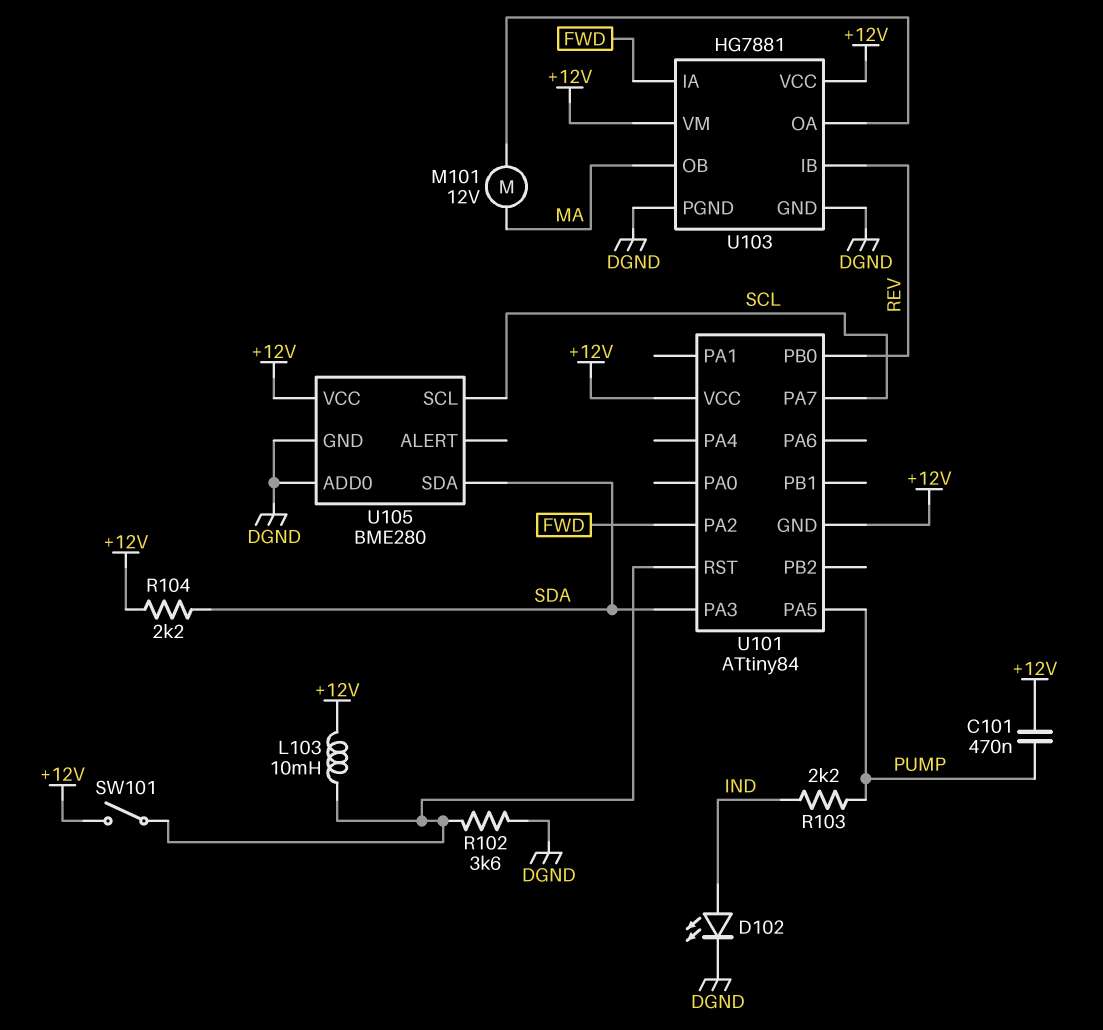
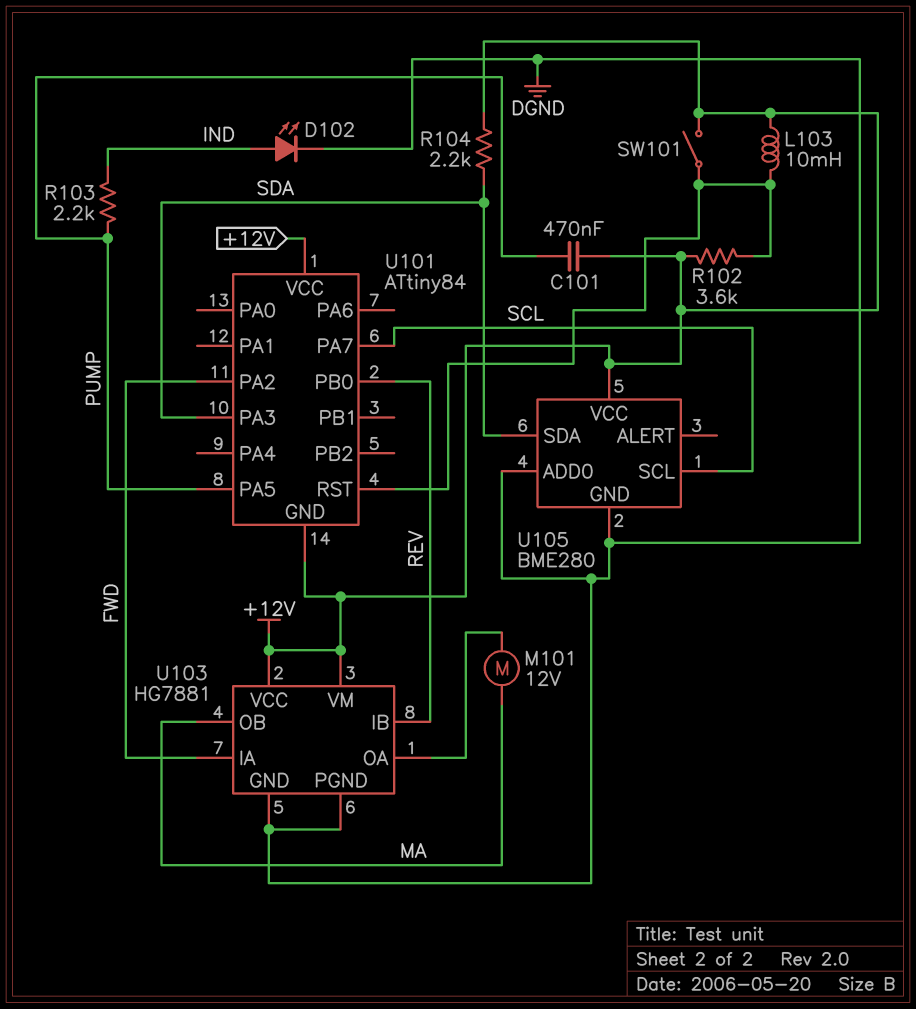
R102: 3.6k (DGND, U101/RST) -> 3.6k (+12V, U101/RST)

